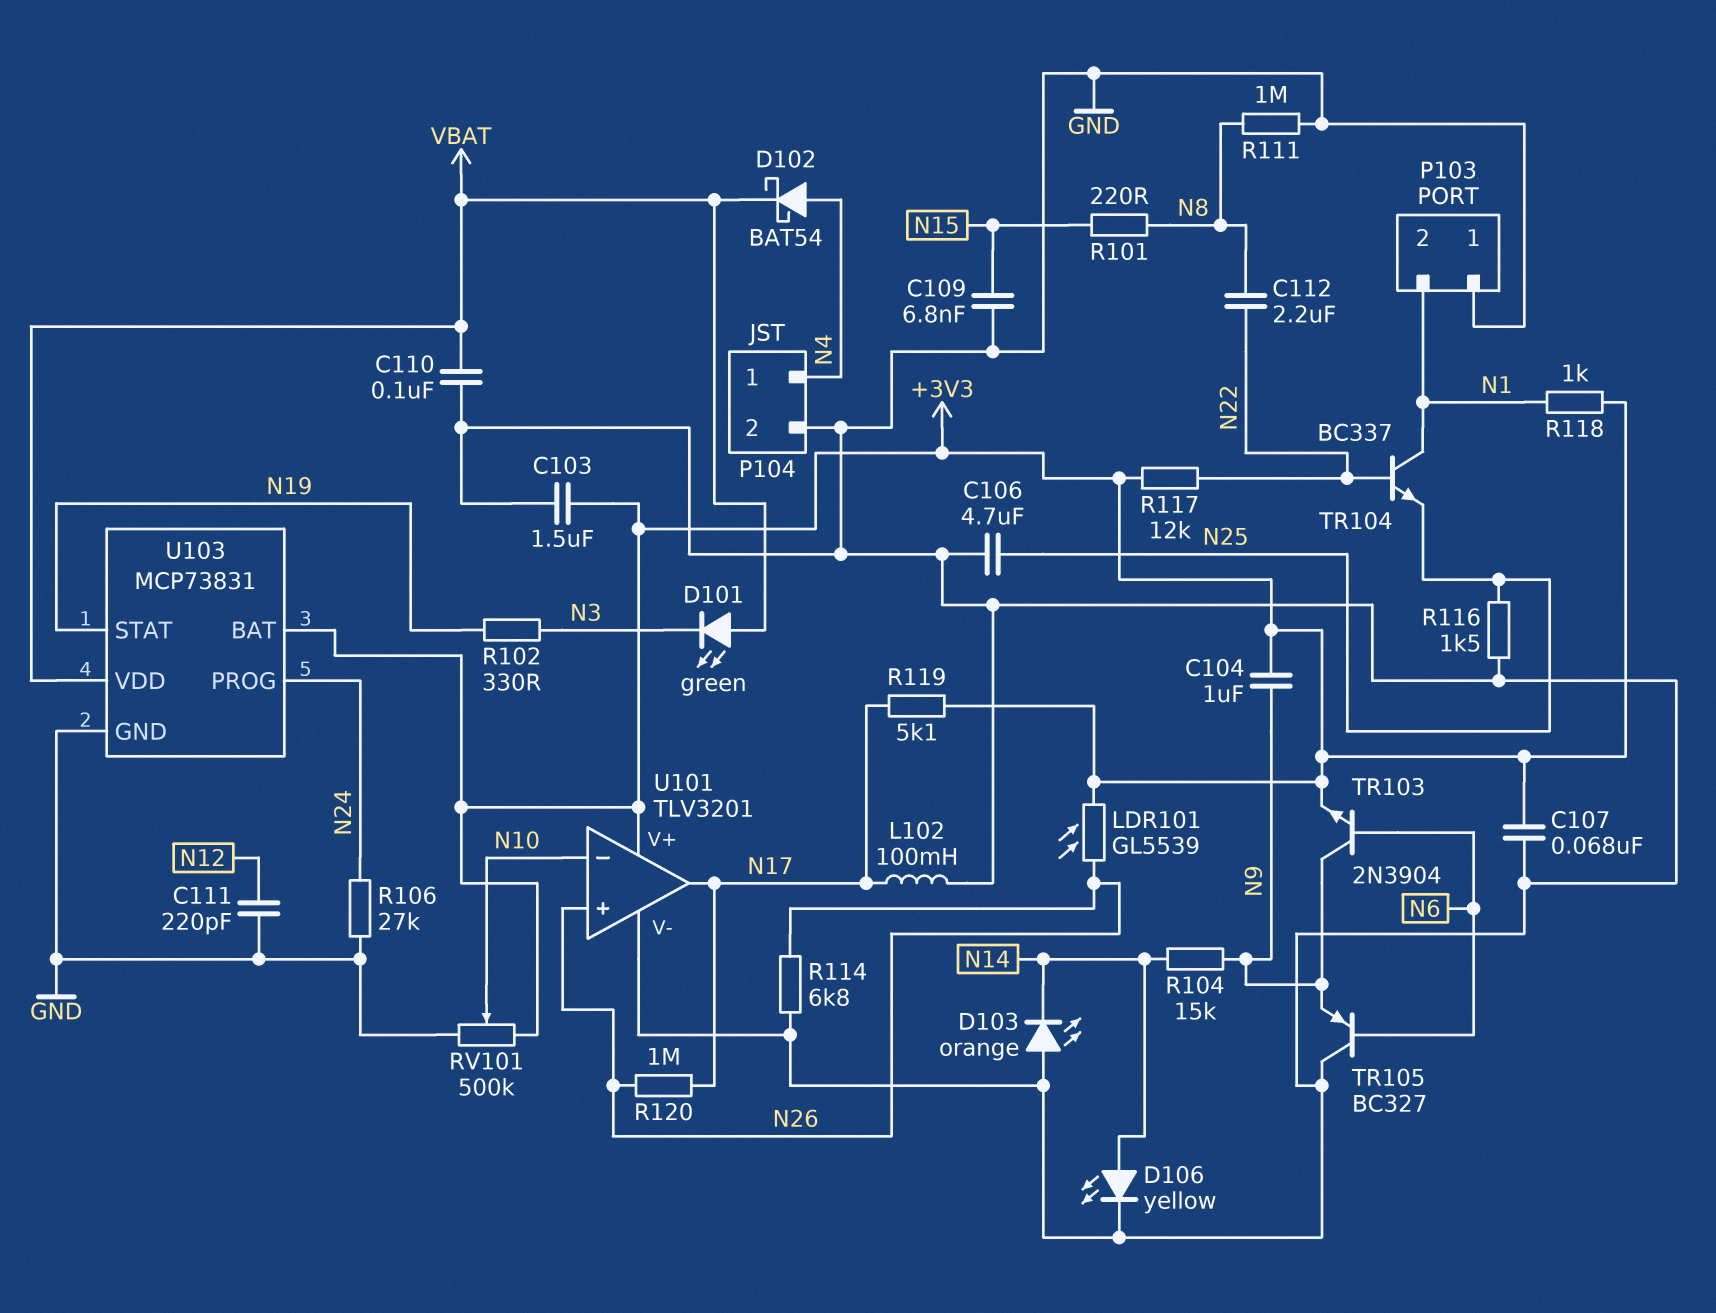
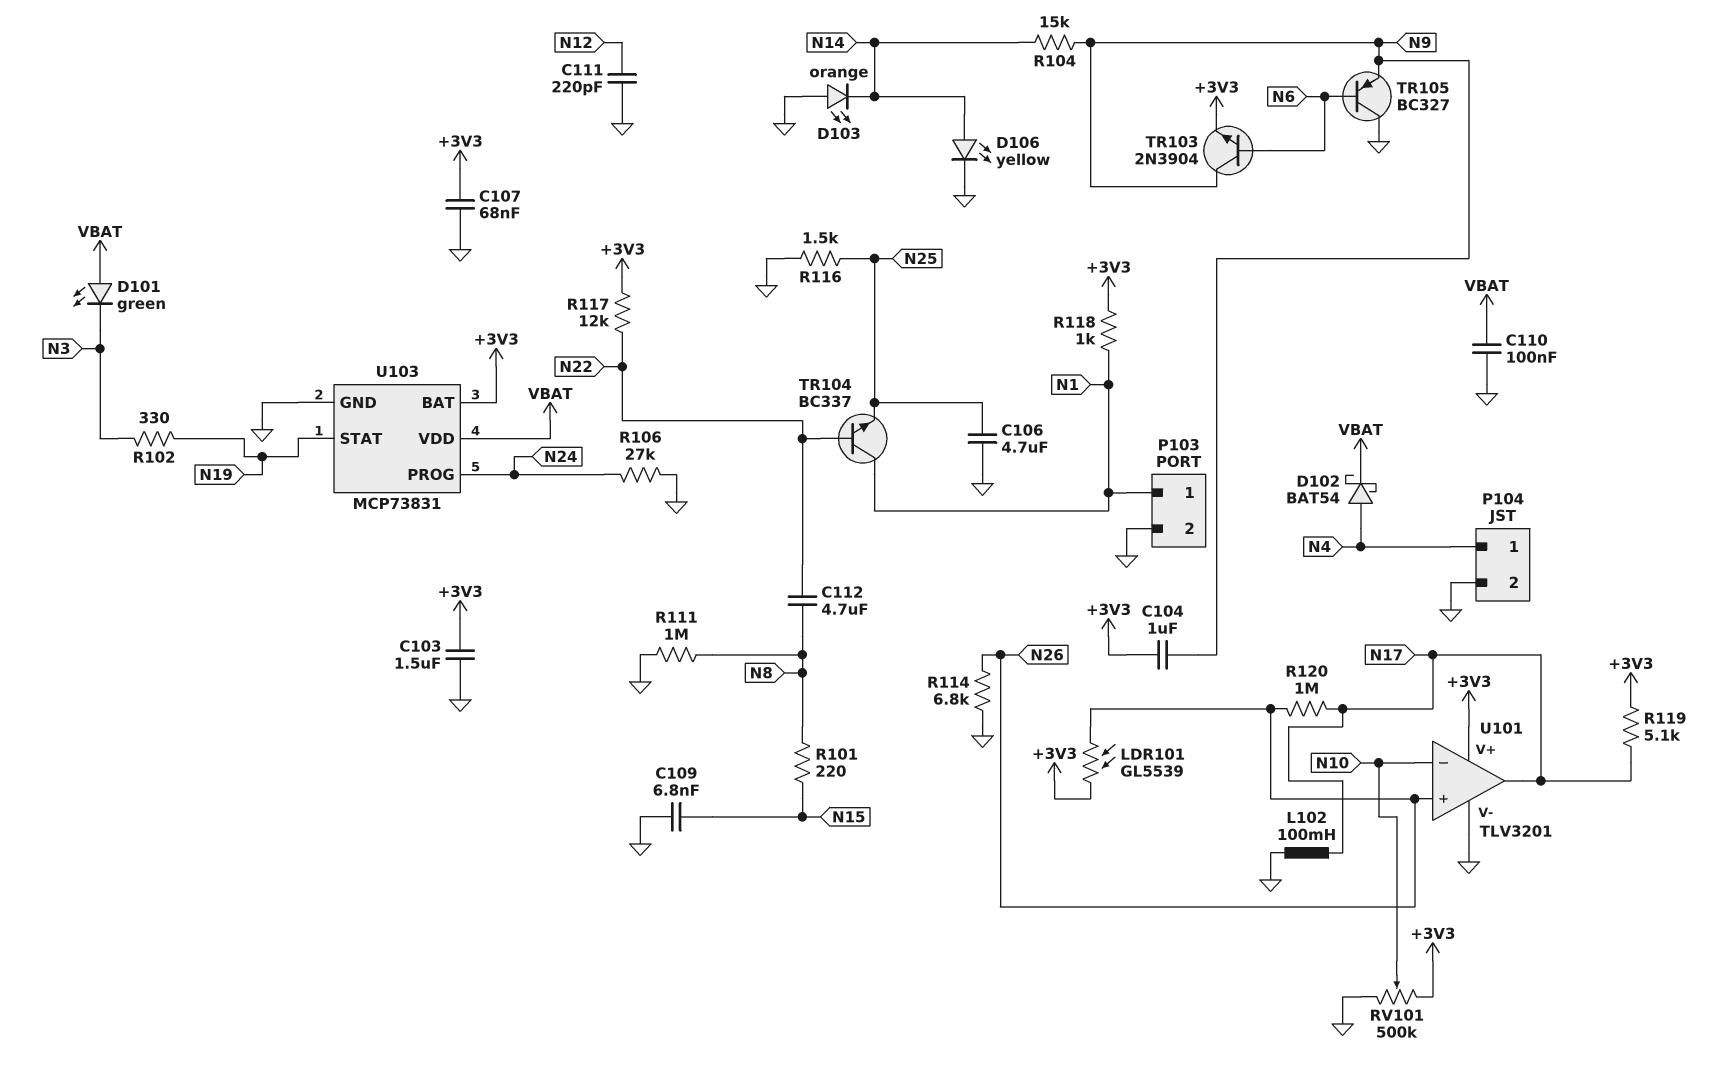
C112: 2.2uF (N8, N22) -> 4.7uF (N8, N22)
P103 pin 1: GND -> N1
P103 pin 2: N1 -> GND

